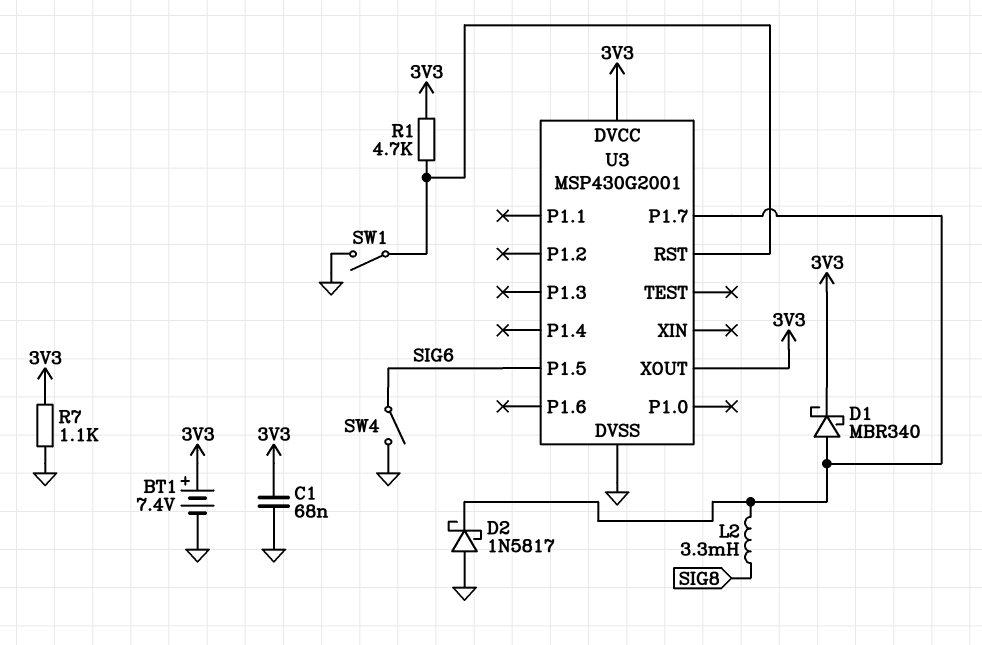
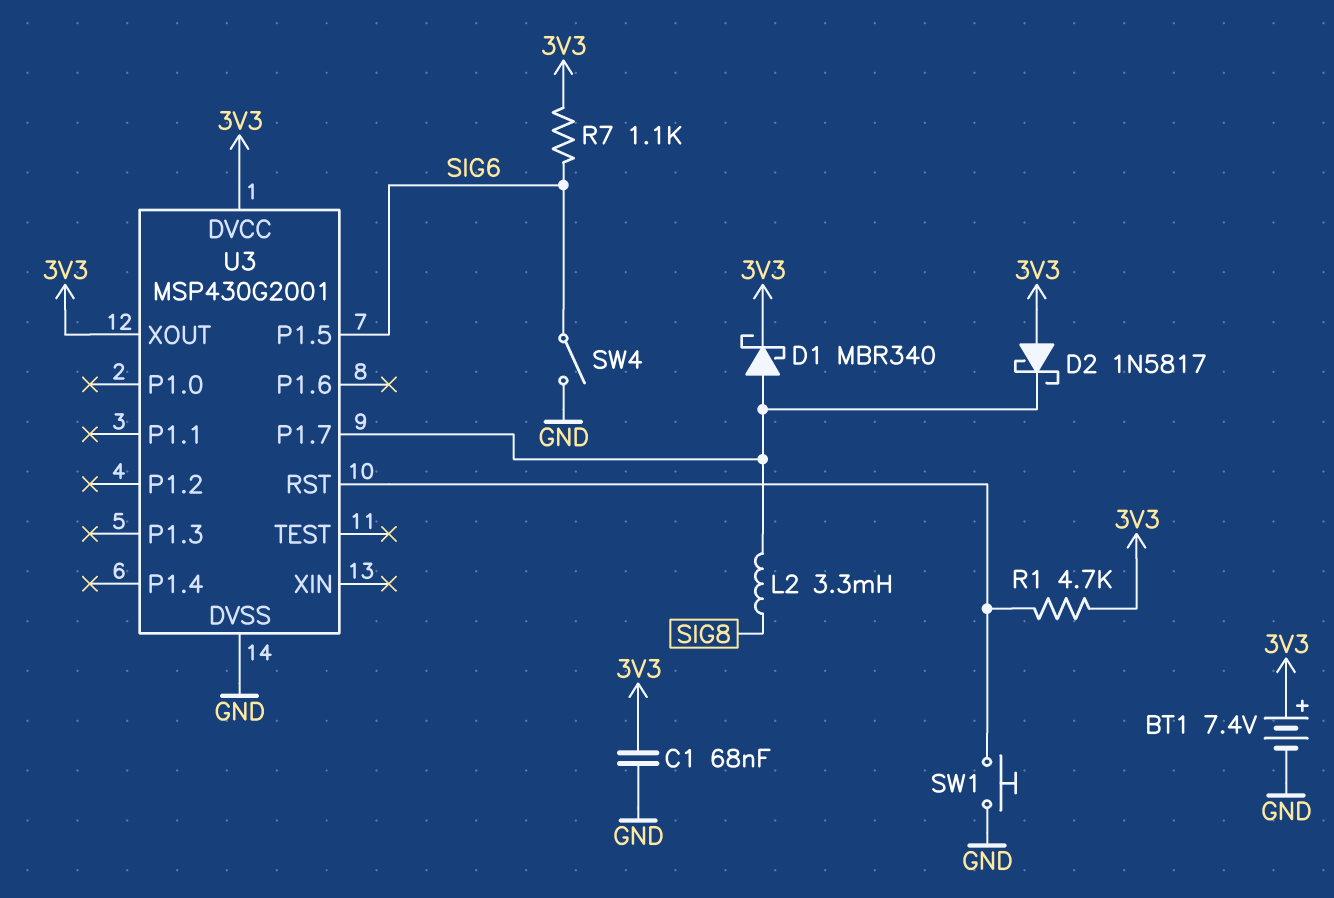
D2: schottky 1N5817 (A GND, K U3/P1.7) -> schottky 1N5817 (A 3V3, K U3/P1.7)
R7: 1.1k (3V3, GND) -> 1.1k (3V3, SIG6)
SW1: switch (GND, U3/RST) -> button (GND, U3/RST)

